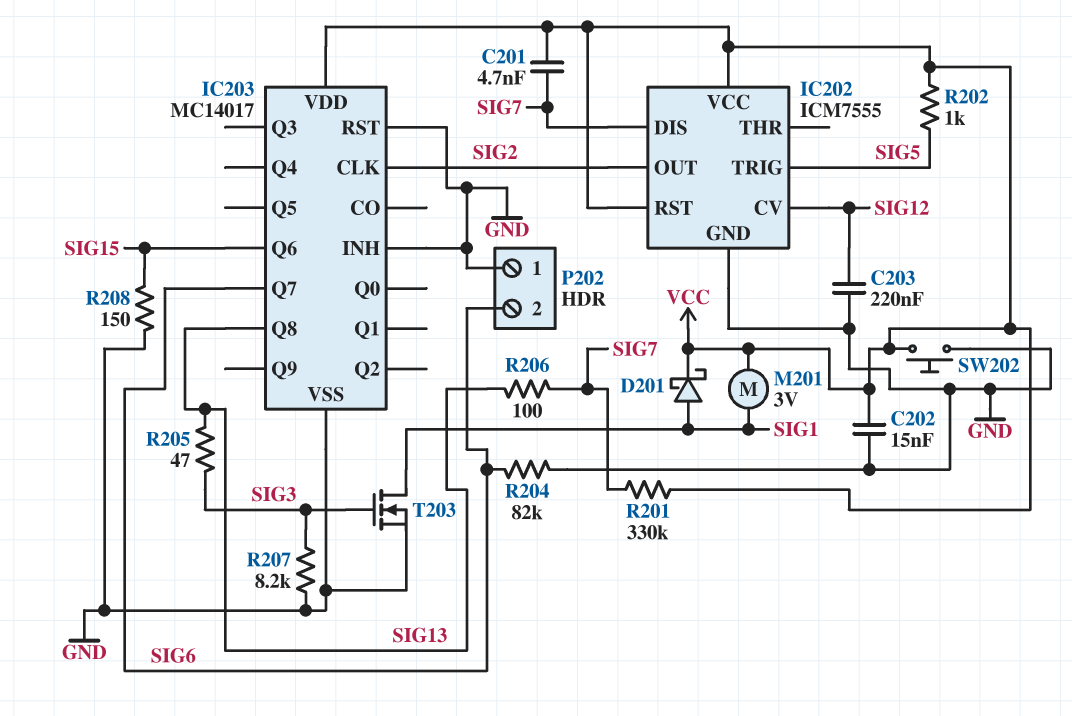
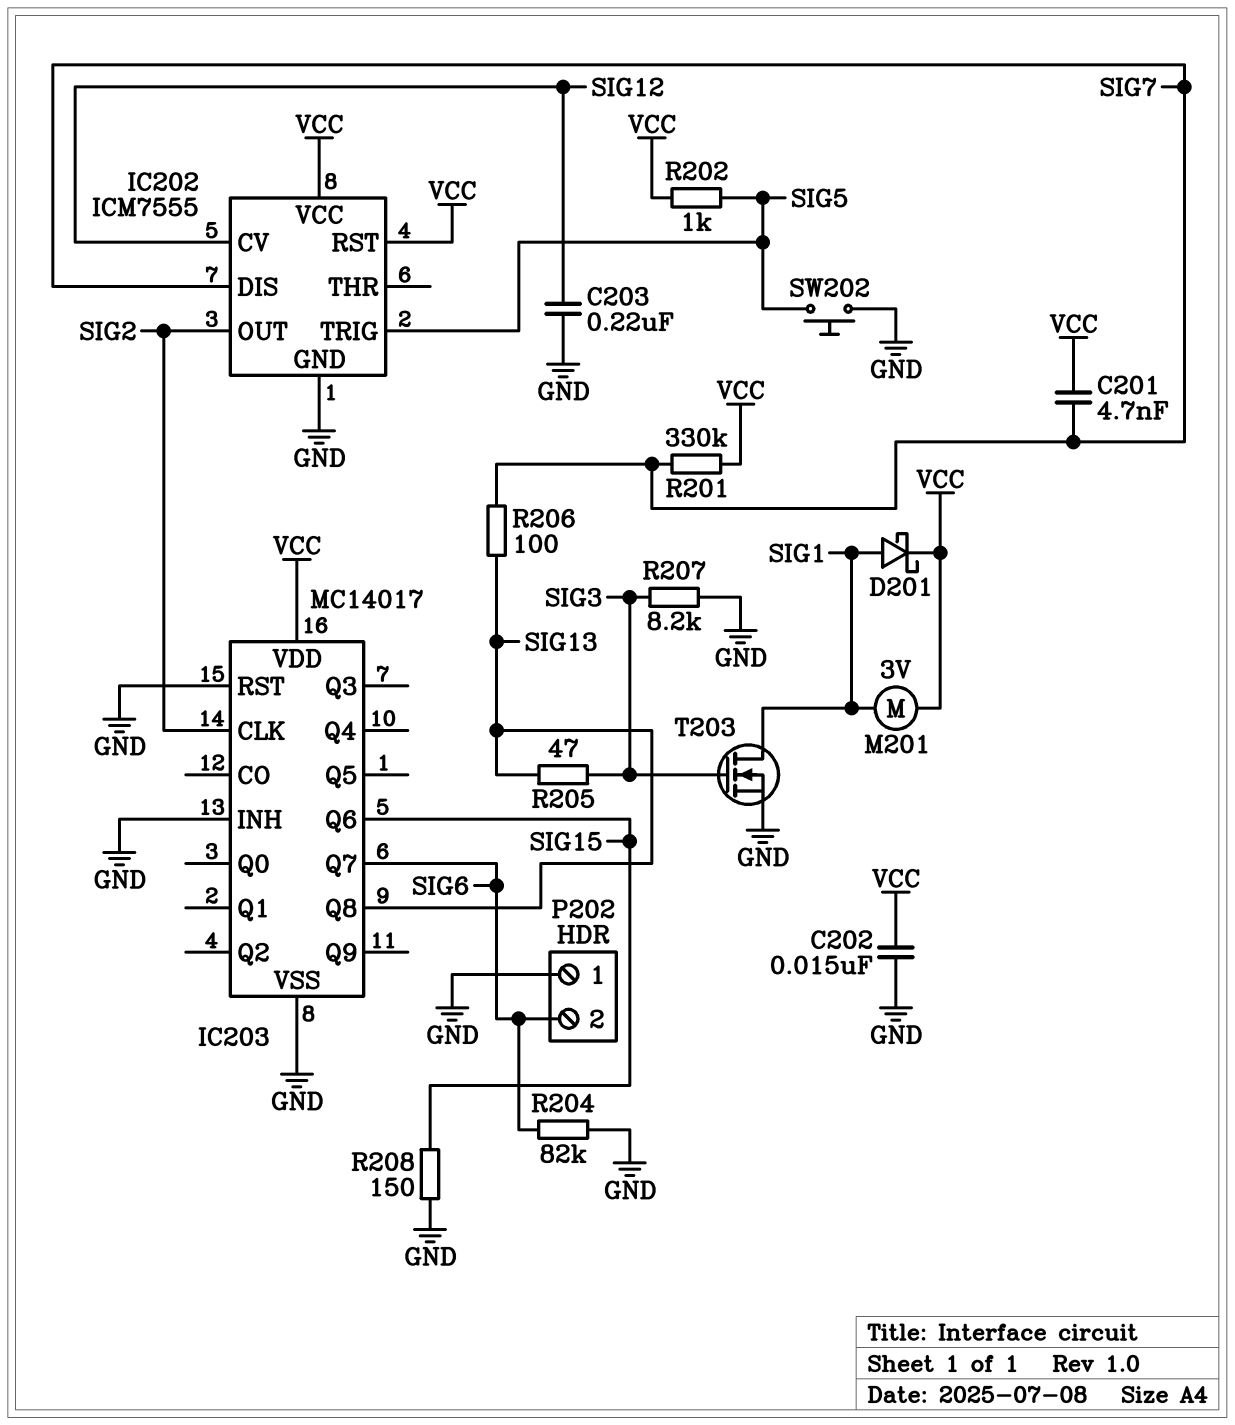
SW202: button (GND, VCC) -> button (GND, SIG5)

